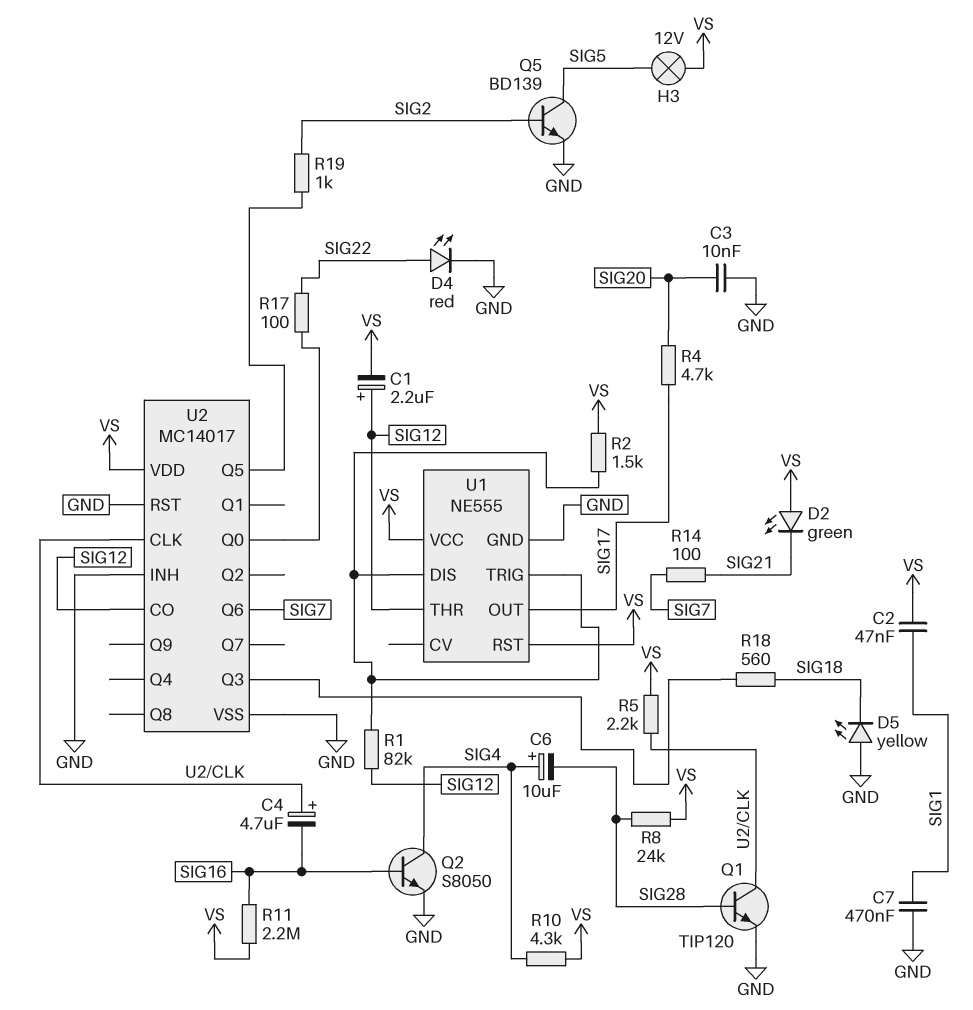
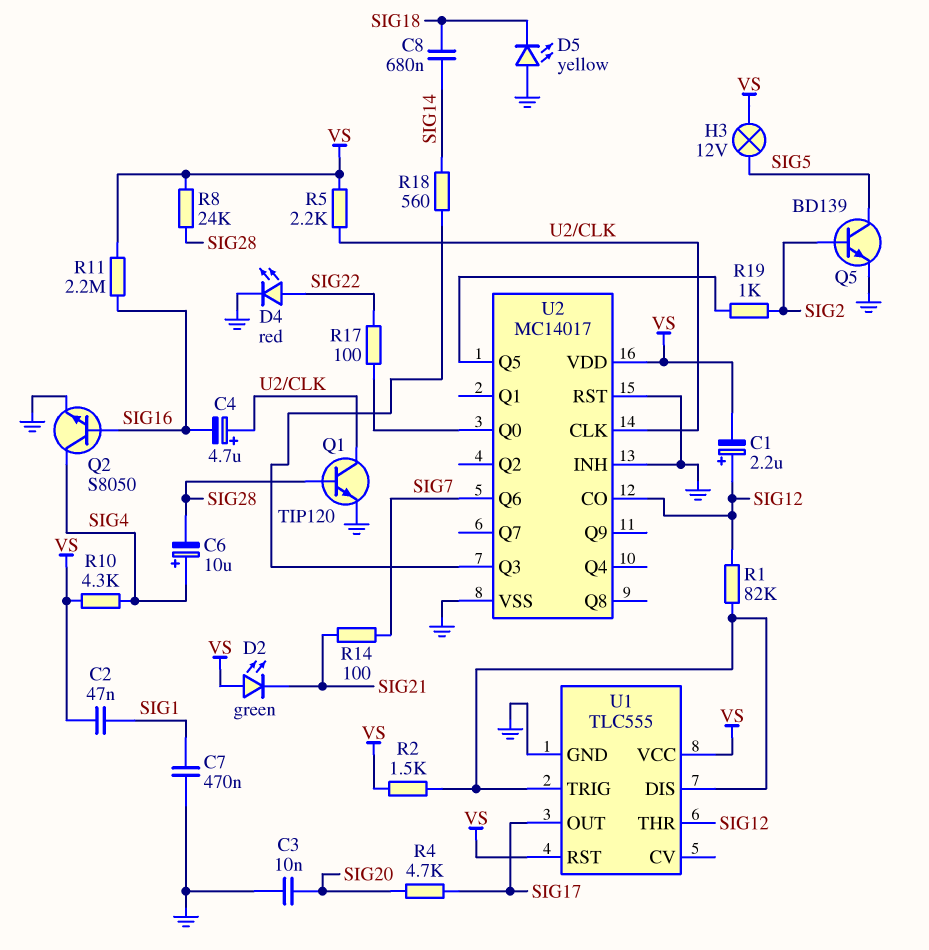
C8: none -> 680nF (SIG14, SIG18)
R18: 560 (SIG18, U2/Q3) -> 560 (SIG14, U2/Q3)
U1: NE555 -> TLC555

